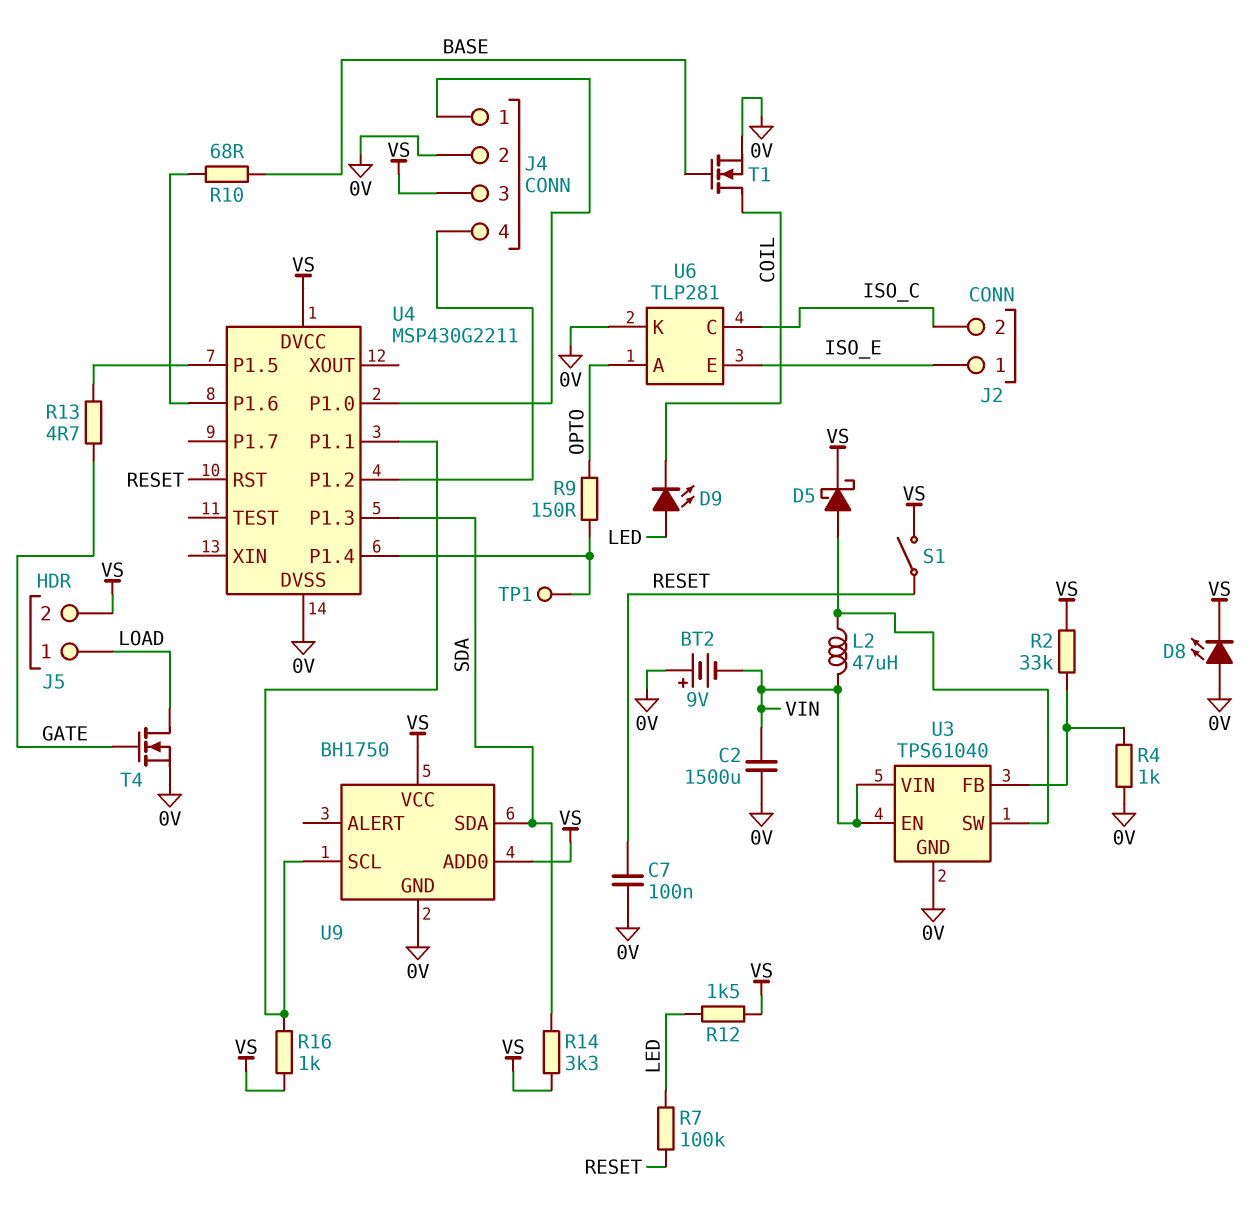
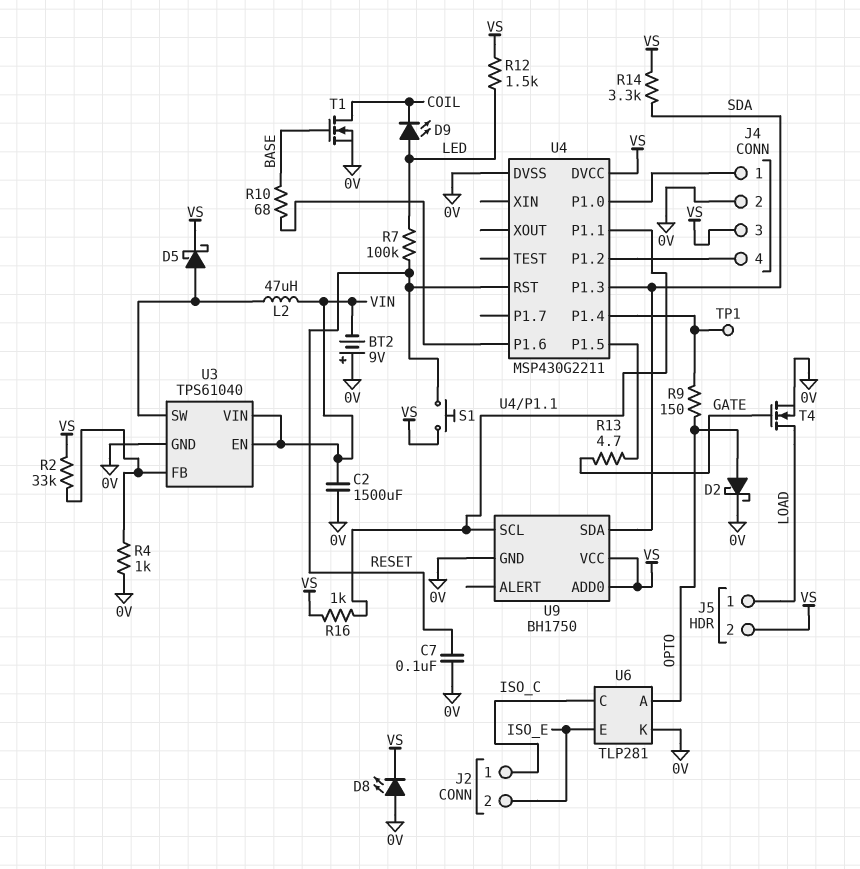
D2: none -> schottky (A OPTO, K 0V)
J2 pin 1: ISO_E -> ISO_C
J2 pin 2: ISO_C -> ISO_E
S1: switch (RESET, VS) -> button (RESET, VS)

